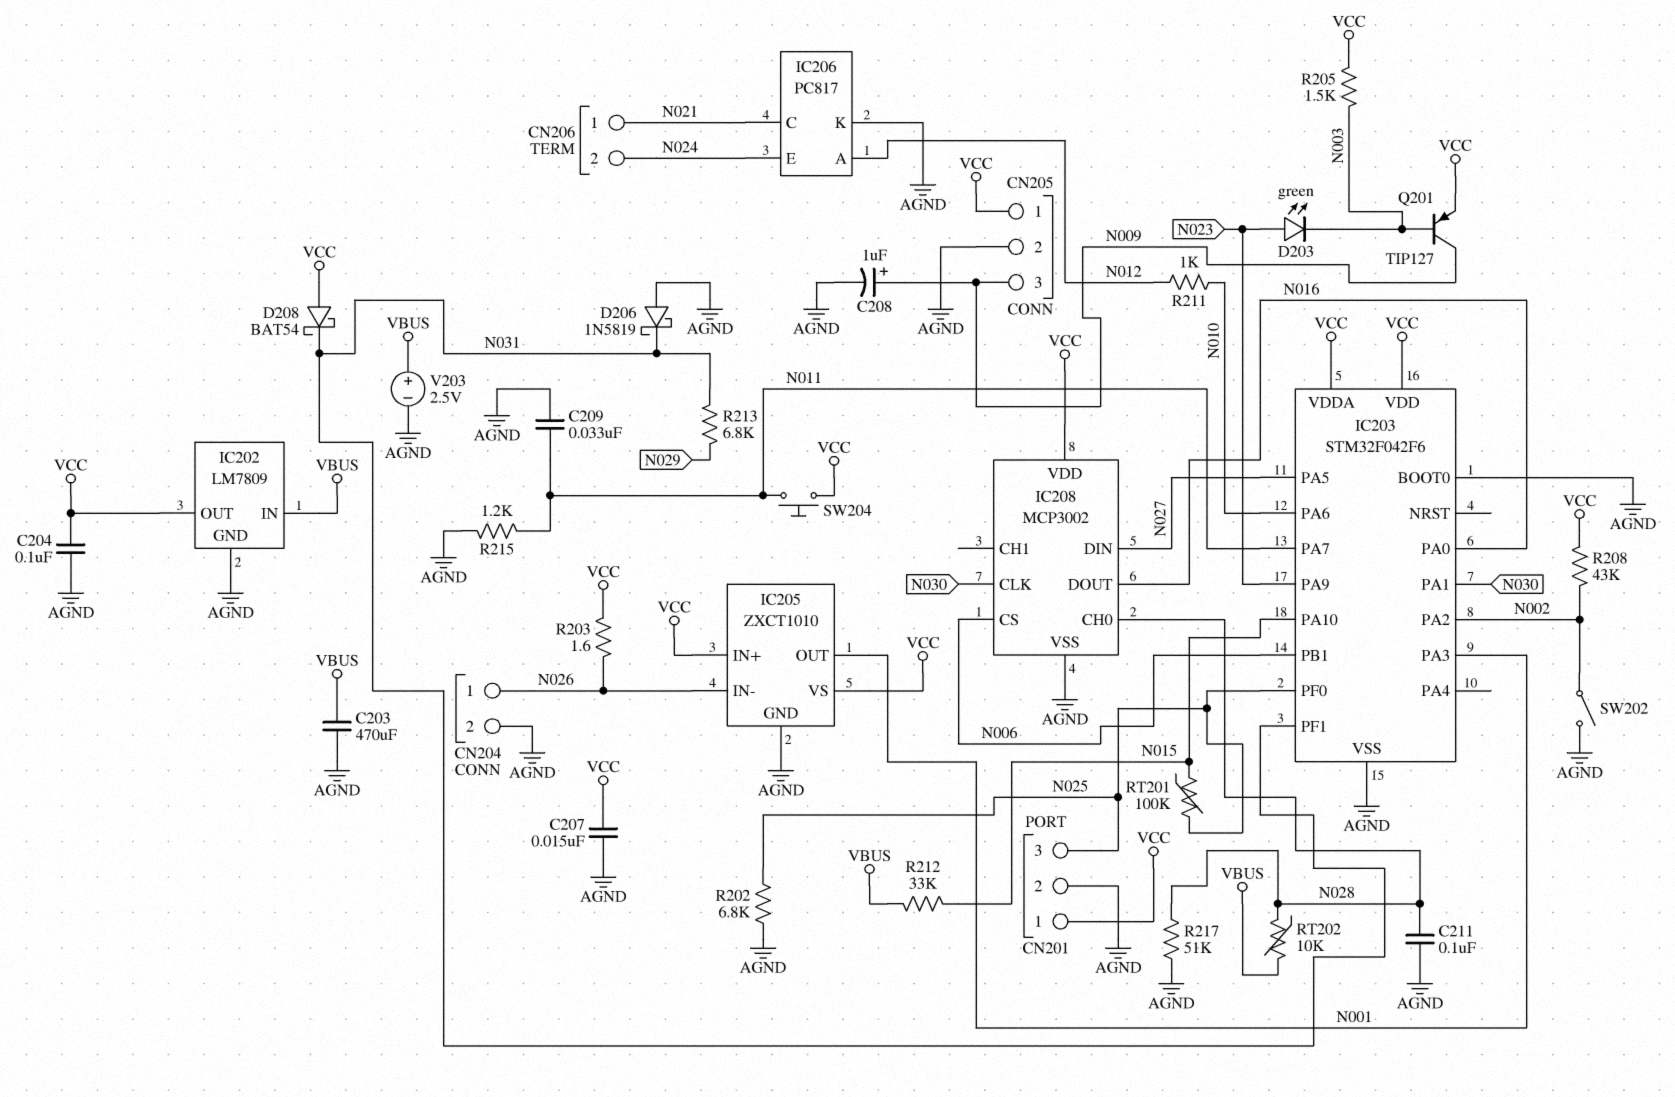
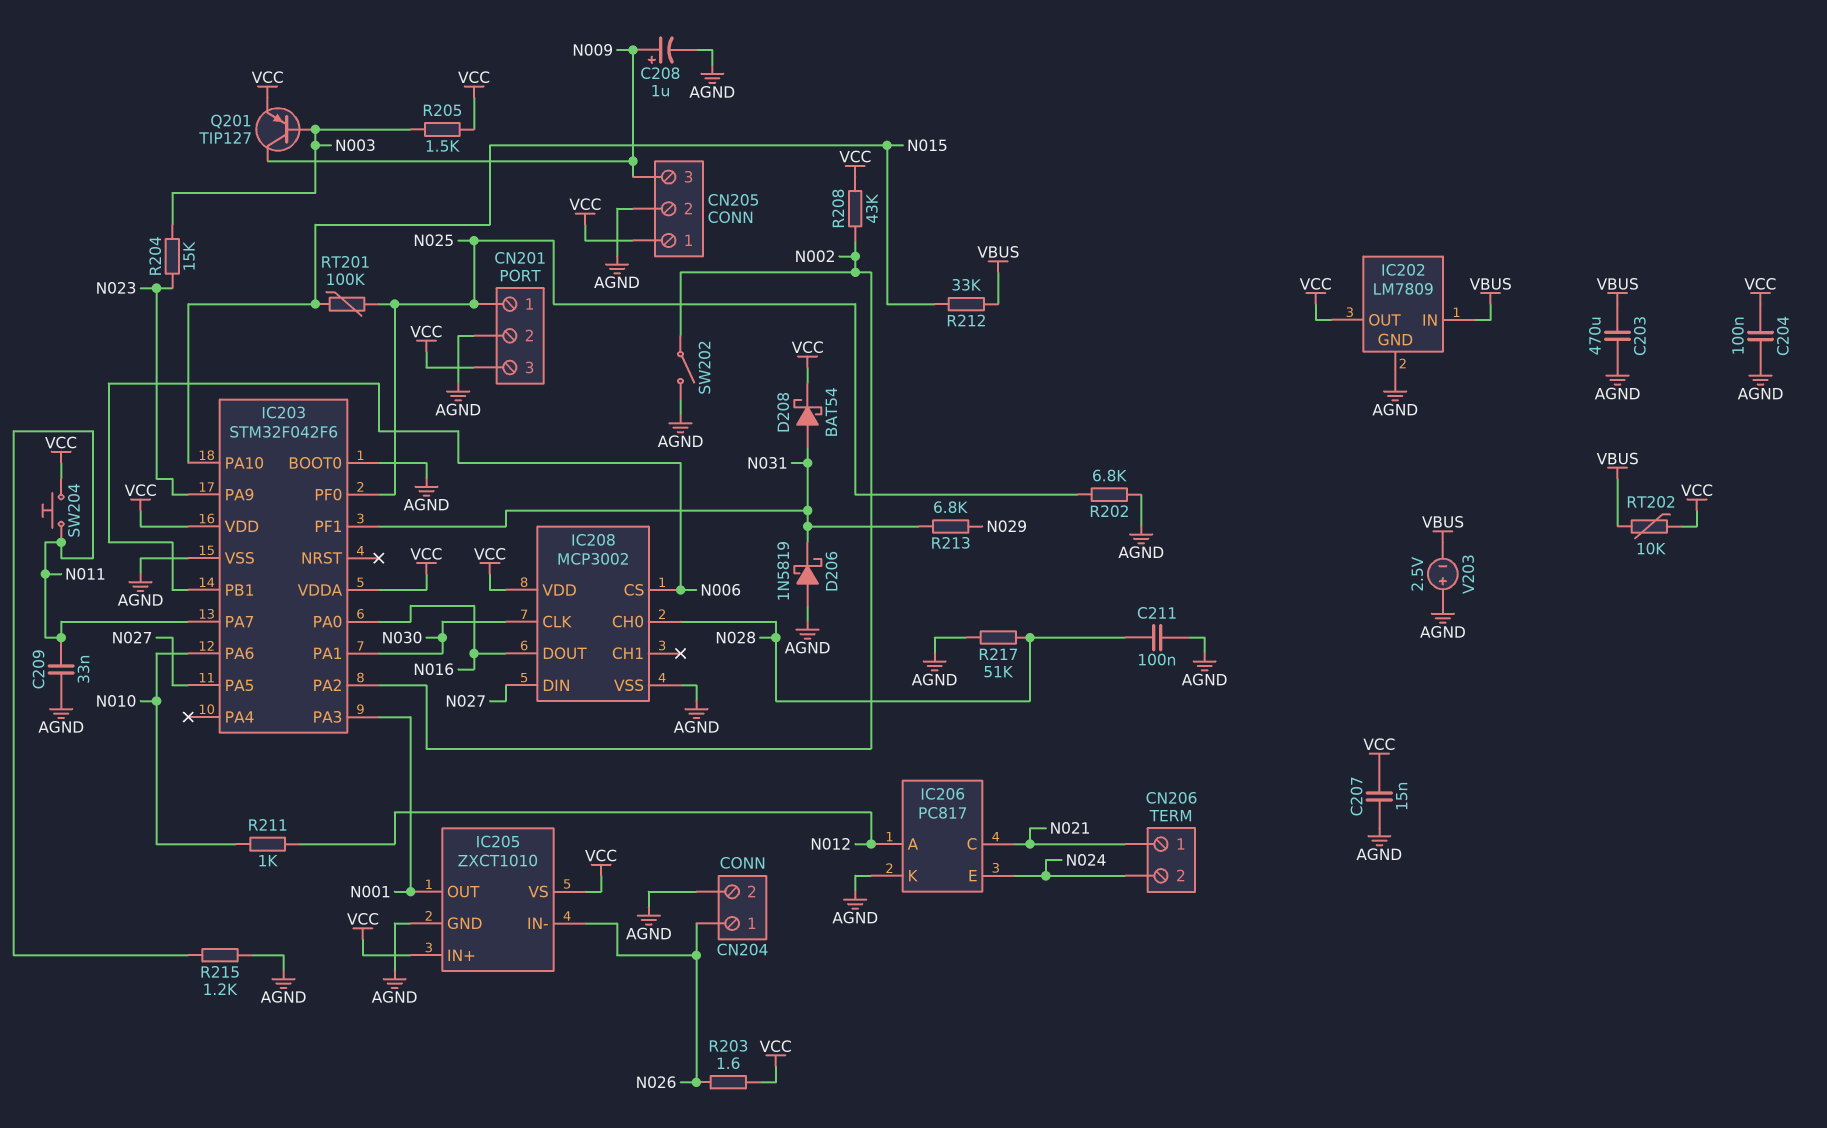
CN201 pin 1: VCC -> N025
CN201 pin 3: N025 -> VCC
D203: LED green (A N023, K N003) -> none
D208: schottky BAT54 (A VCC, K N031) -> schottky BAT54 (A N031, K VCC)
R204: none -> 15k (N003, N023)
RT202: 10k (N028, VBUS) -> 10k (VBUS, VCC)
V203: 2.5V (plus VBUS, minus AGND) -> 2.5V (plus AGND, minus VBUS)

